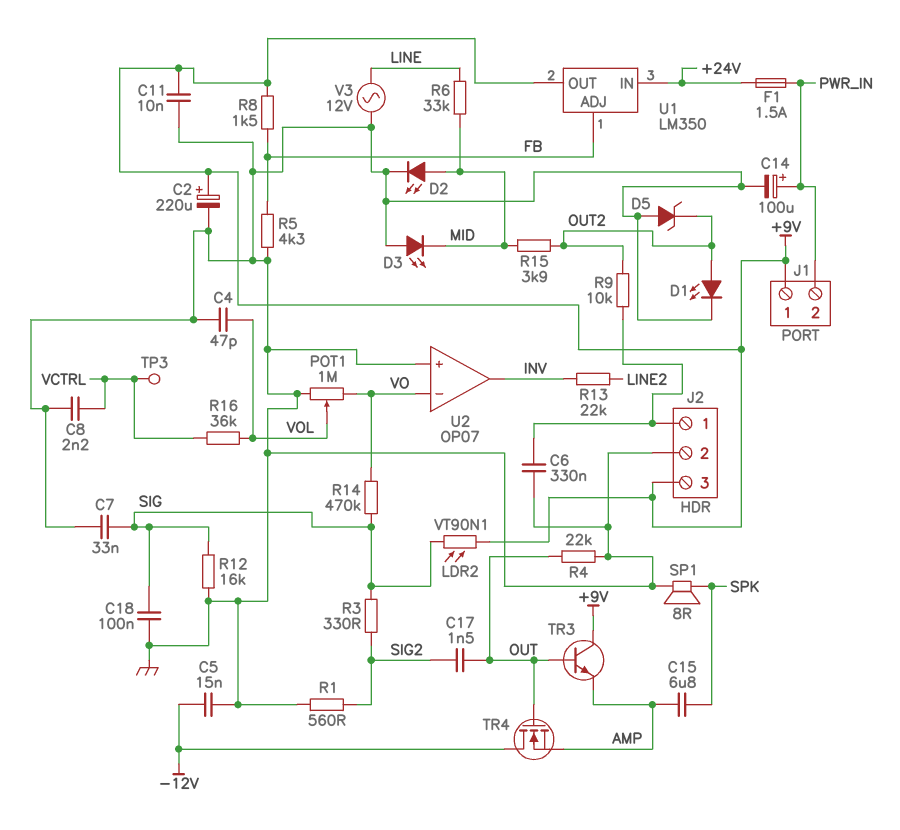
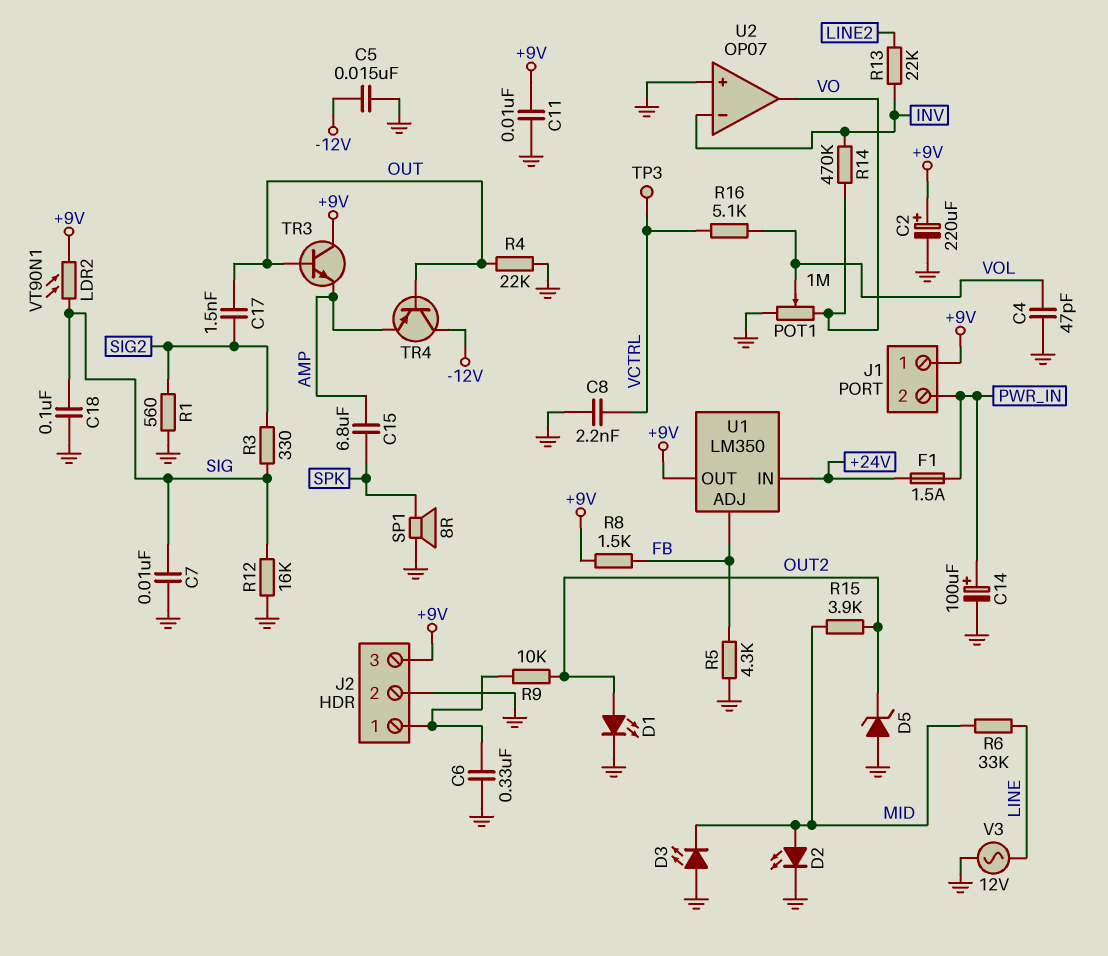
C7: 33nF (GND, SIG) -> 10nF (GND, SIG)
R14: 470k (SIG, VO) -> 470k (INV, VO)
R16: 36k (VCTRL, VOL) -> 5.1k (VCTRL, VOL)
TR4: NMOS (G OUT, D -12V, S AMP) -> PNP (B OUT, C -12V, E AMP)
U2 pin in-: VO -> INV
U2 pin out: INV -> VO

